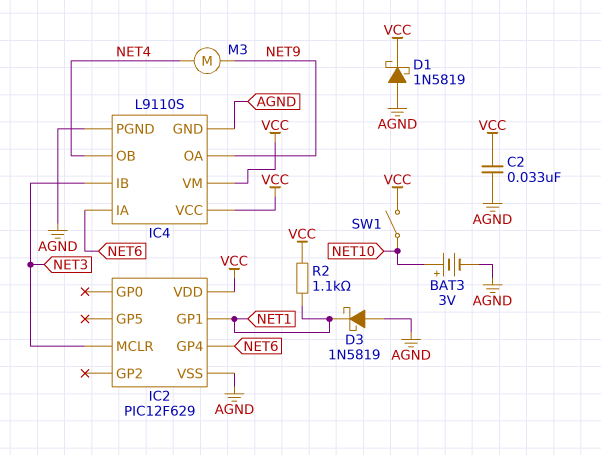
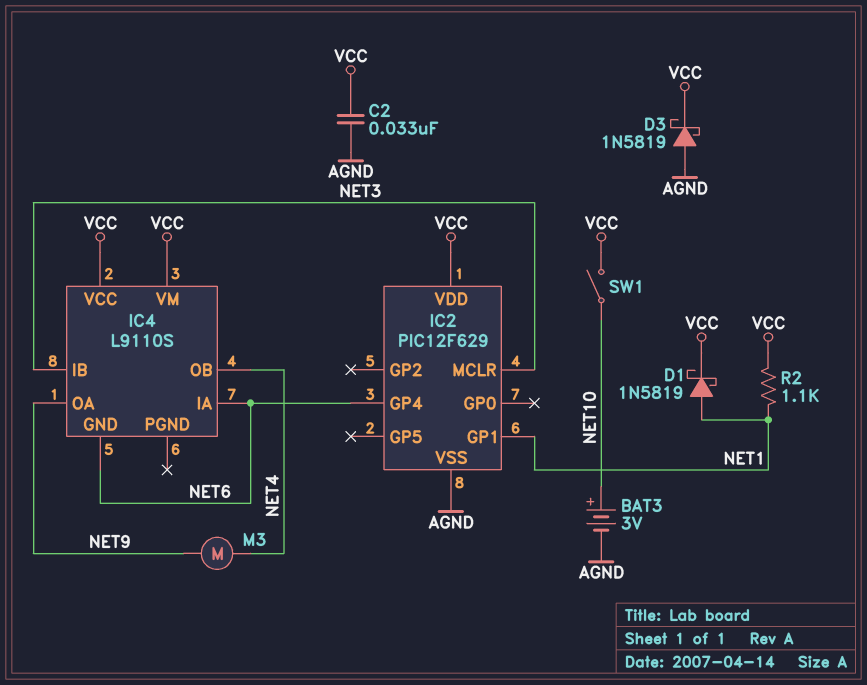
D1: schottky 1N5819 (A AGND, K VCC) -> schottky 1N5819 (A NET1, K VCC)
D3: schottky 1N5819 (A AGND, K NET1) -> schottky 1N5819 (A AGND, K VCC)
IC4 pin GND: AGND -> NET6
IC4 pin PGND: AGND -> none

